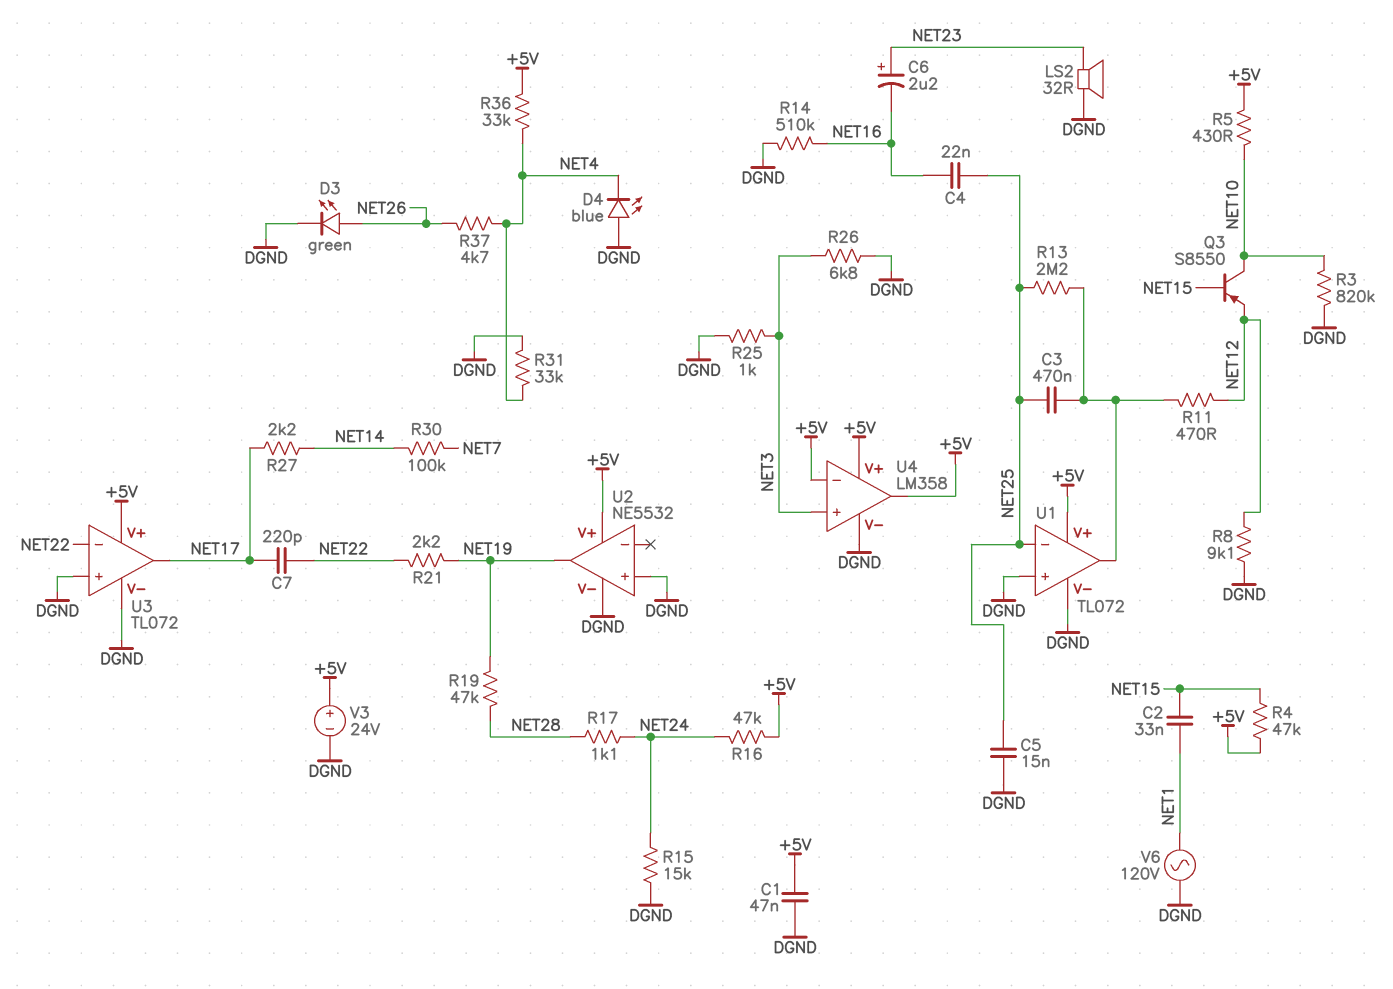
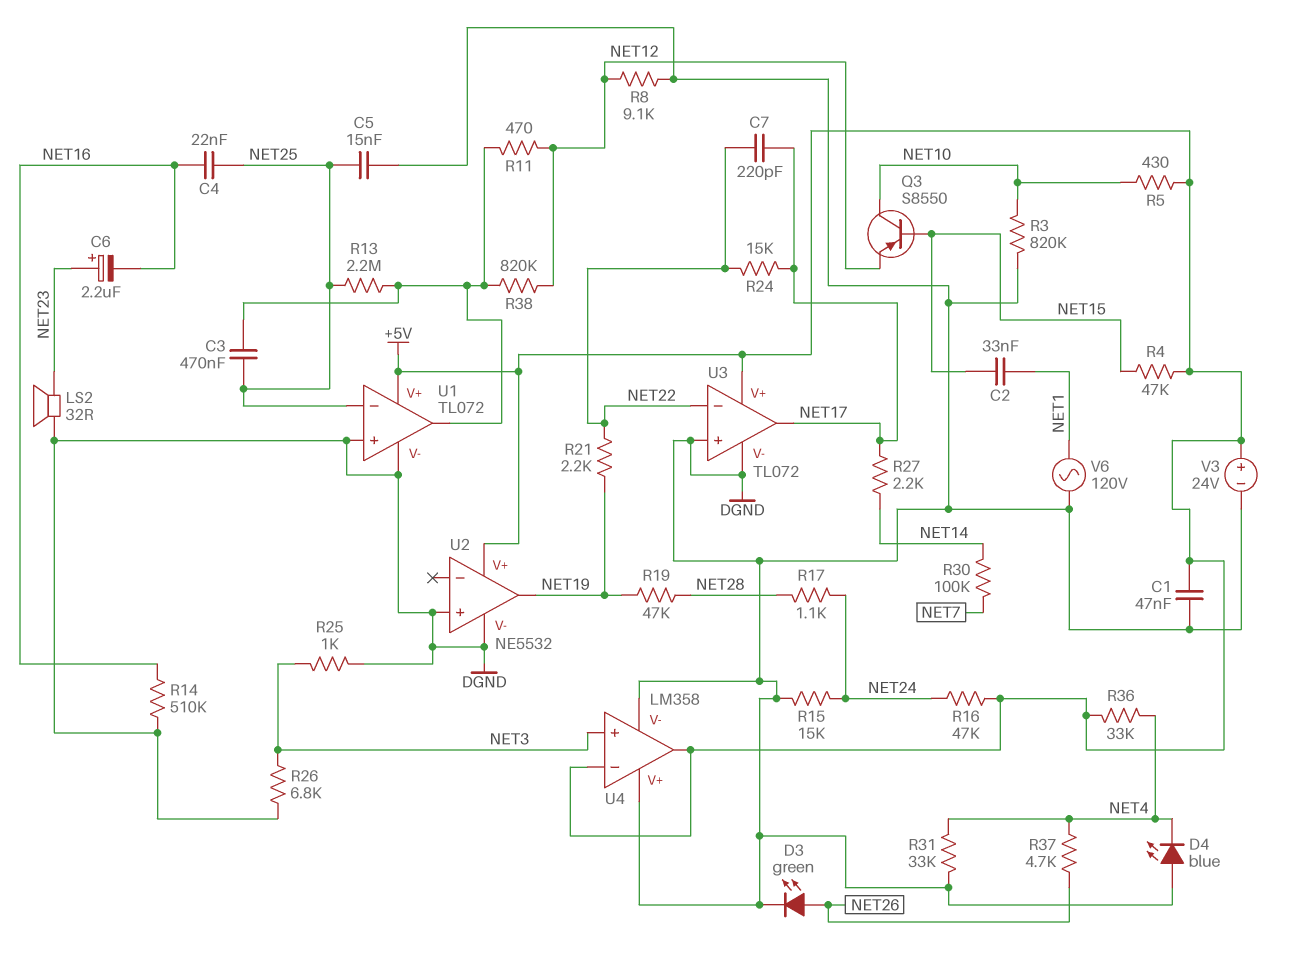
R24: none -> 15k (NET17, NET22)
R38: none -> 820k (NET12, U1/out)
U4 pin V+: +5V -> DGND

